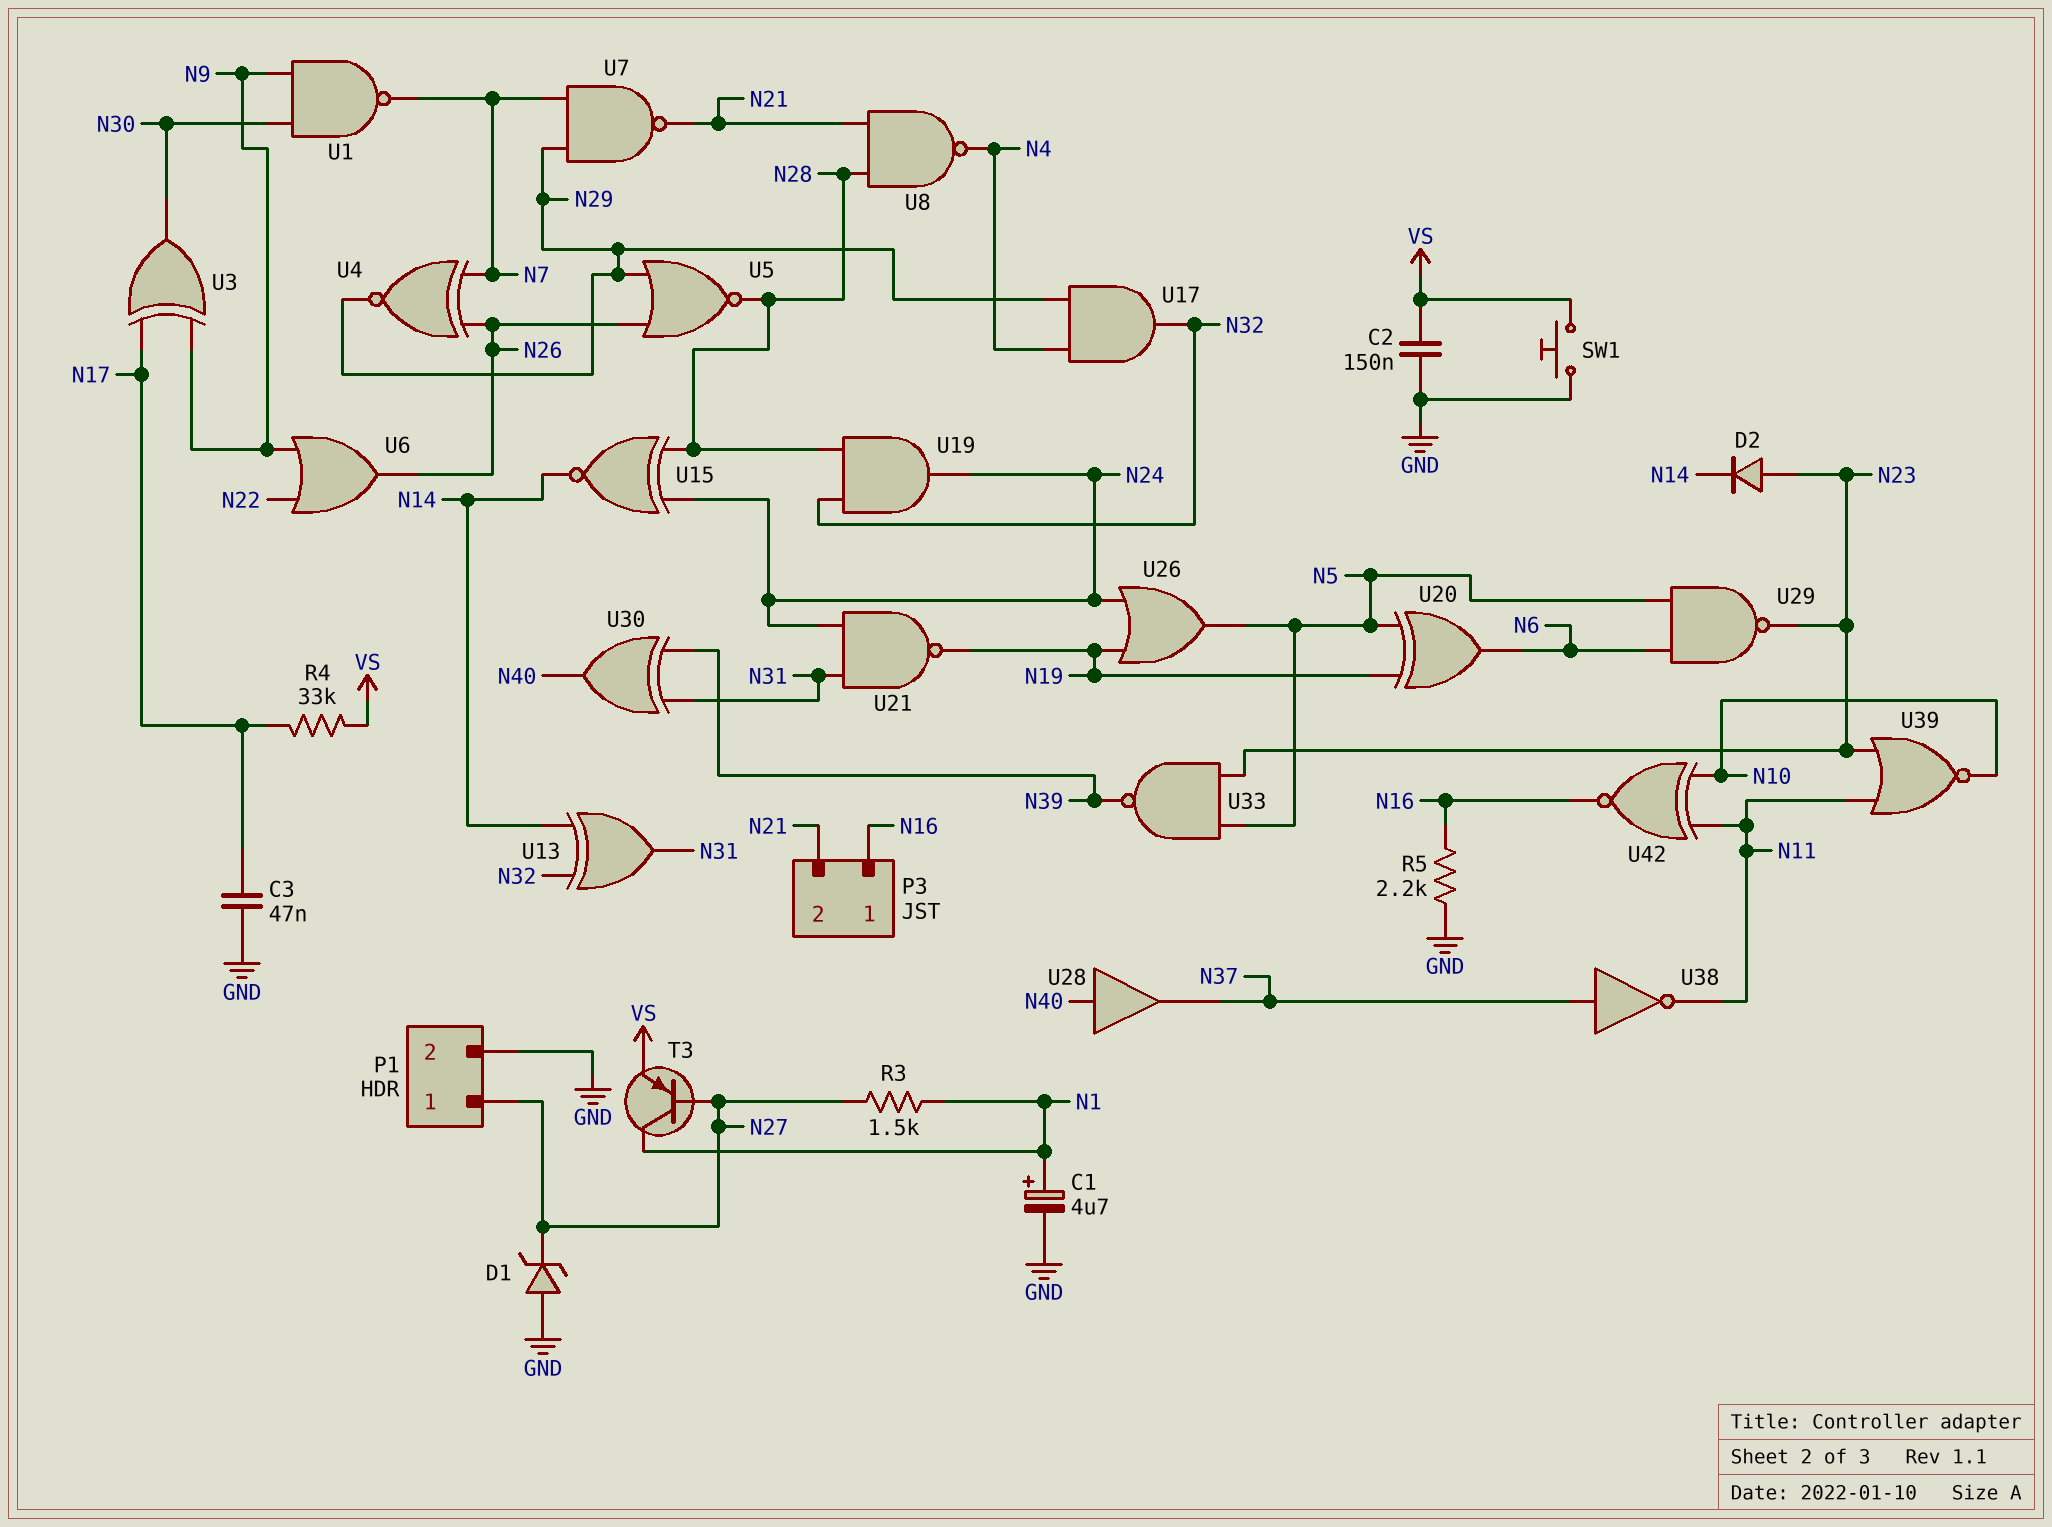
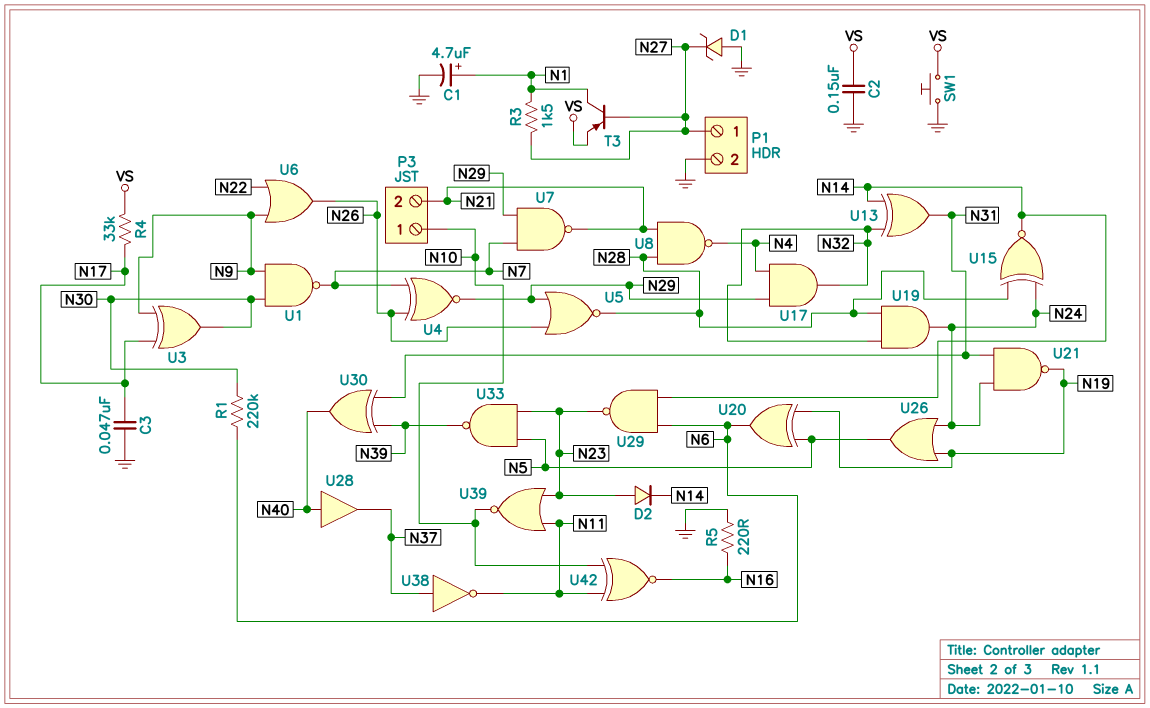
P3 pin 1: N16 -> N10
R1: none -> 220k (N6, N30)
R5: 2.2k (GND, N16) -> 220 (GND, N16)
U29: NAND (in N5, in N6, out N23) -> NAND (in N6, in N14, out N23)

